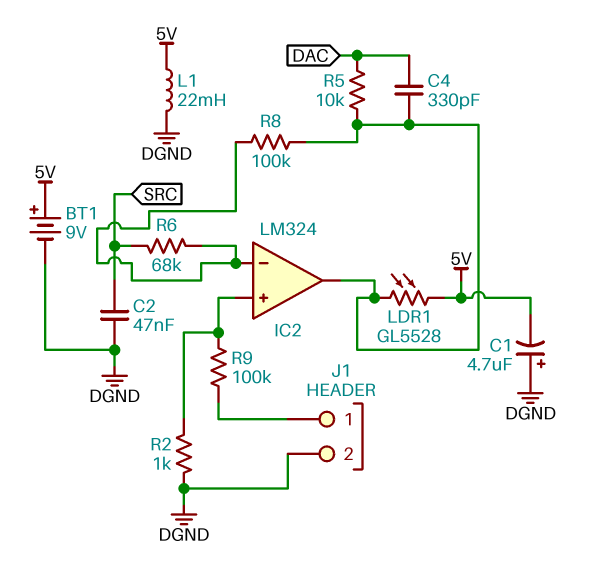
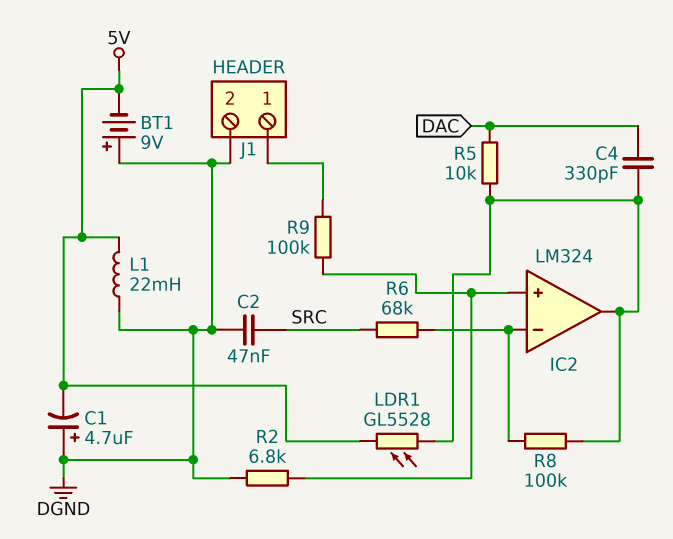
BT1: 9V (plus 5V, minus DGND) -> 9V (plus DGND, minus 5V)
R2: 1k (DGND, IC2/in+) -> 6.8k (DGND, IC2/in+)

